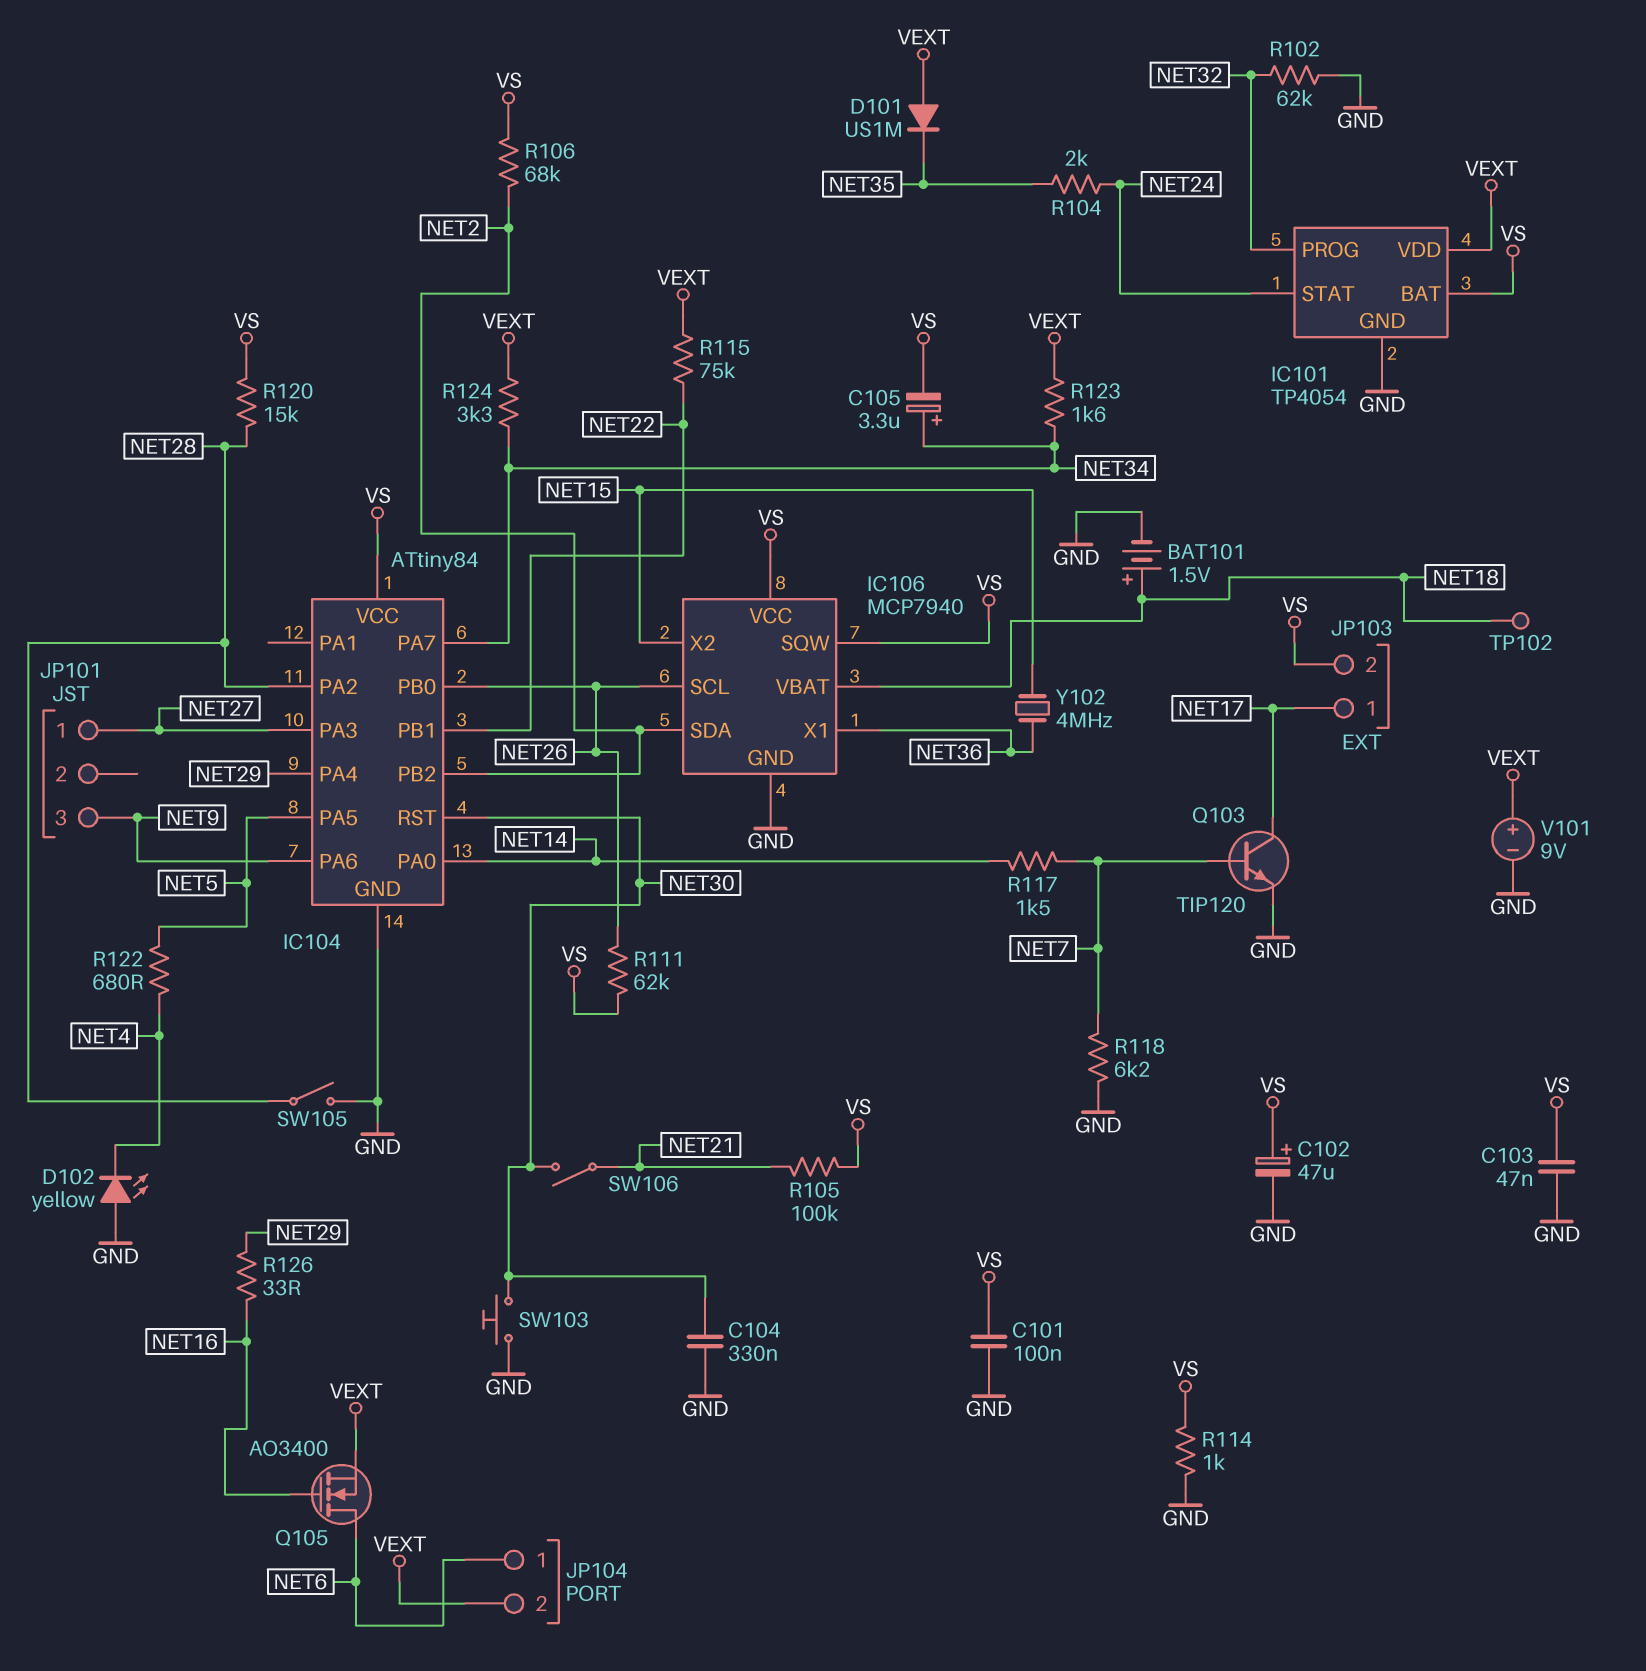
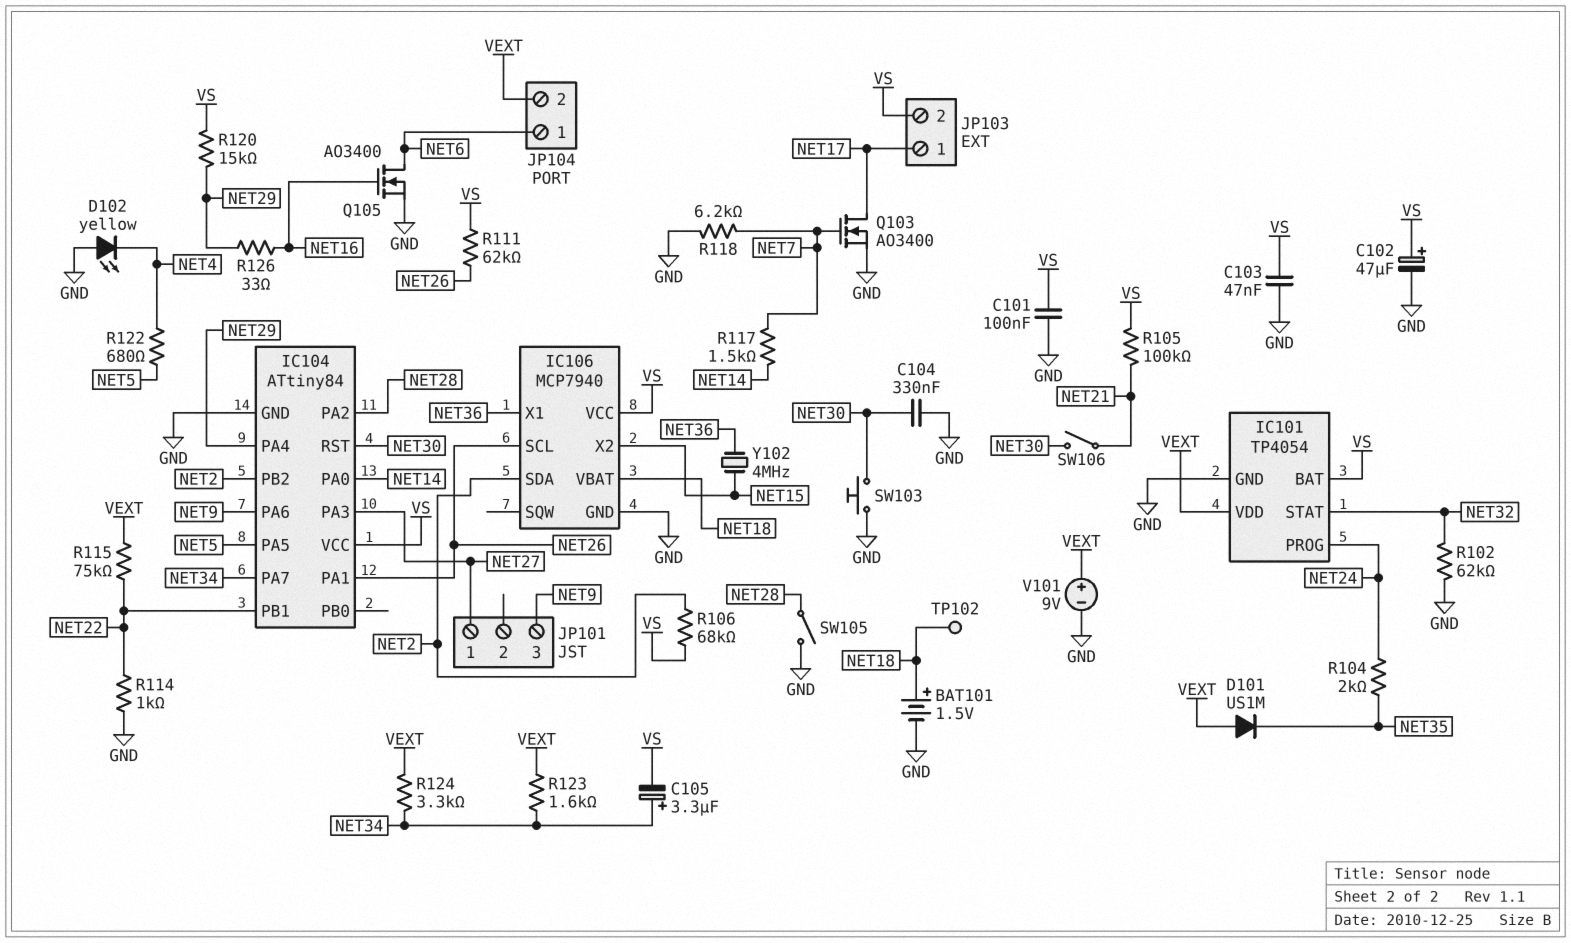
IC101 pin PROG: NET32 -> NET24
IC101 pin STAT: NET24 -> NET32
IC104 pin PA1: none -> NET26
IC104 pin PB0: NET26 -> none
IC106 pin SQW: VS -> none
Q103: NPN TIP120 (B NET7, C NET17, E GND) -> NMOS AO3400 (G NET7, D NET17, S GND)
Q105: NMOS AO3400 (G NET16, D NET6, S VEXT) -> NMOS AO3400 (G NET16, D NET6, S GND)
R114: 1k (GND, VS) -> 1k (GND, NET22)
R120: 15k (NET28, VS) -> 15k (NET29, VS)

